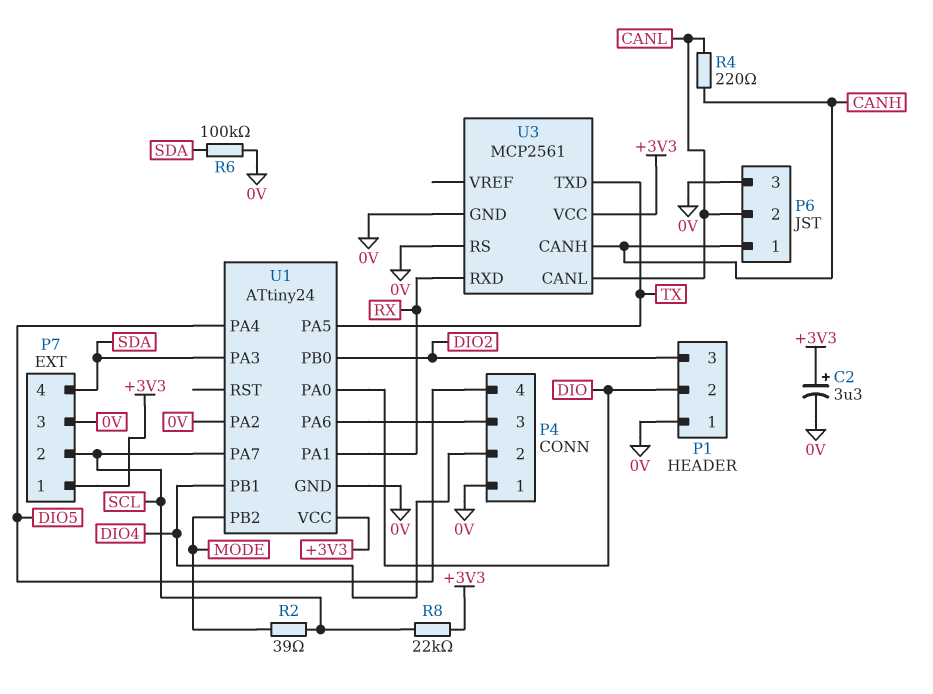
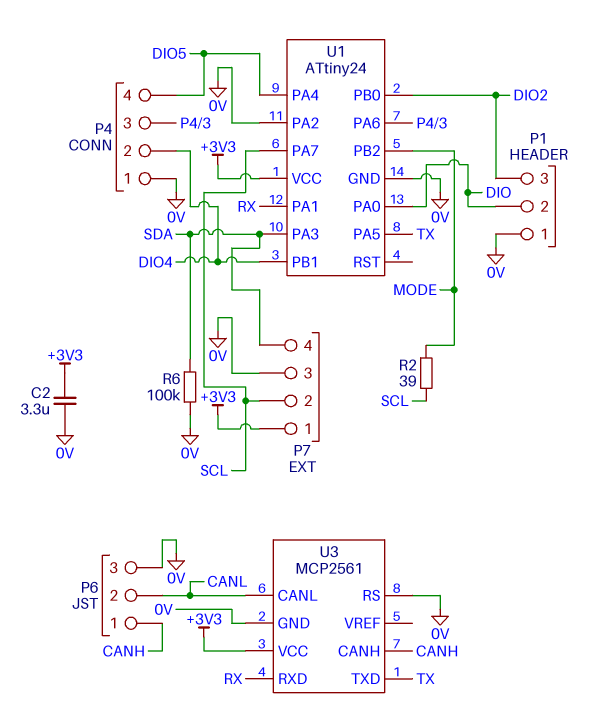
C2: 3.3uF (plus +3V3, minus 0V) -> 3.3uF (+3V3, 0V)
R4: 220 (CANH, CANL) -> none
R8: 22k (+3V3, SCL) -> none

